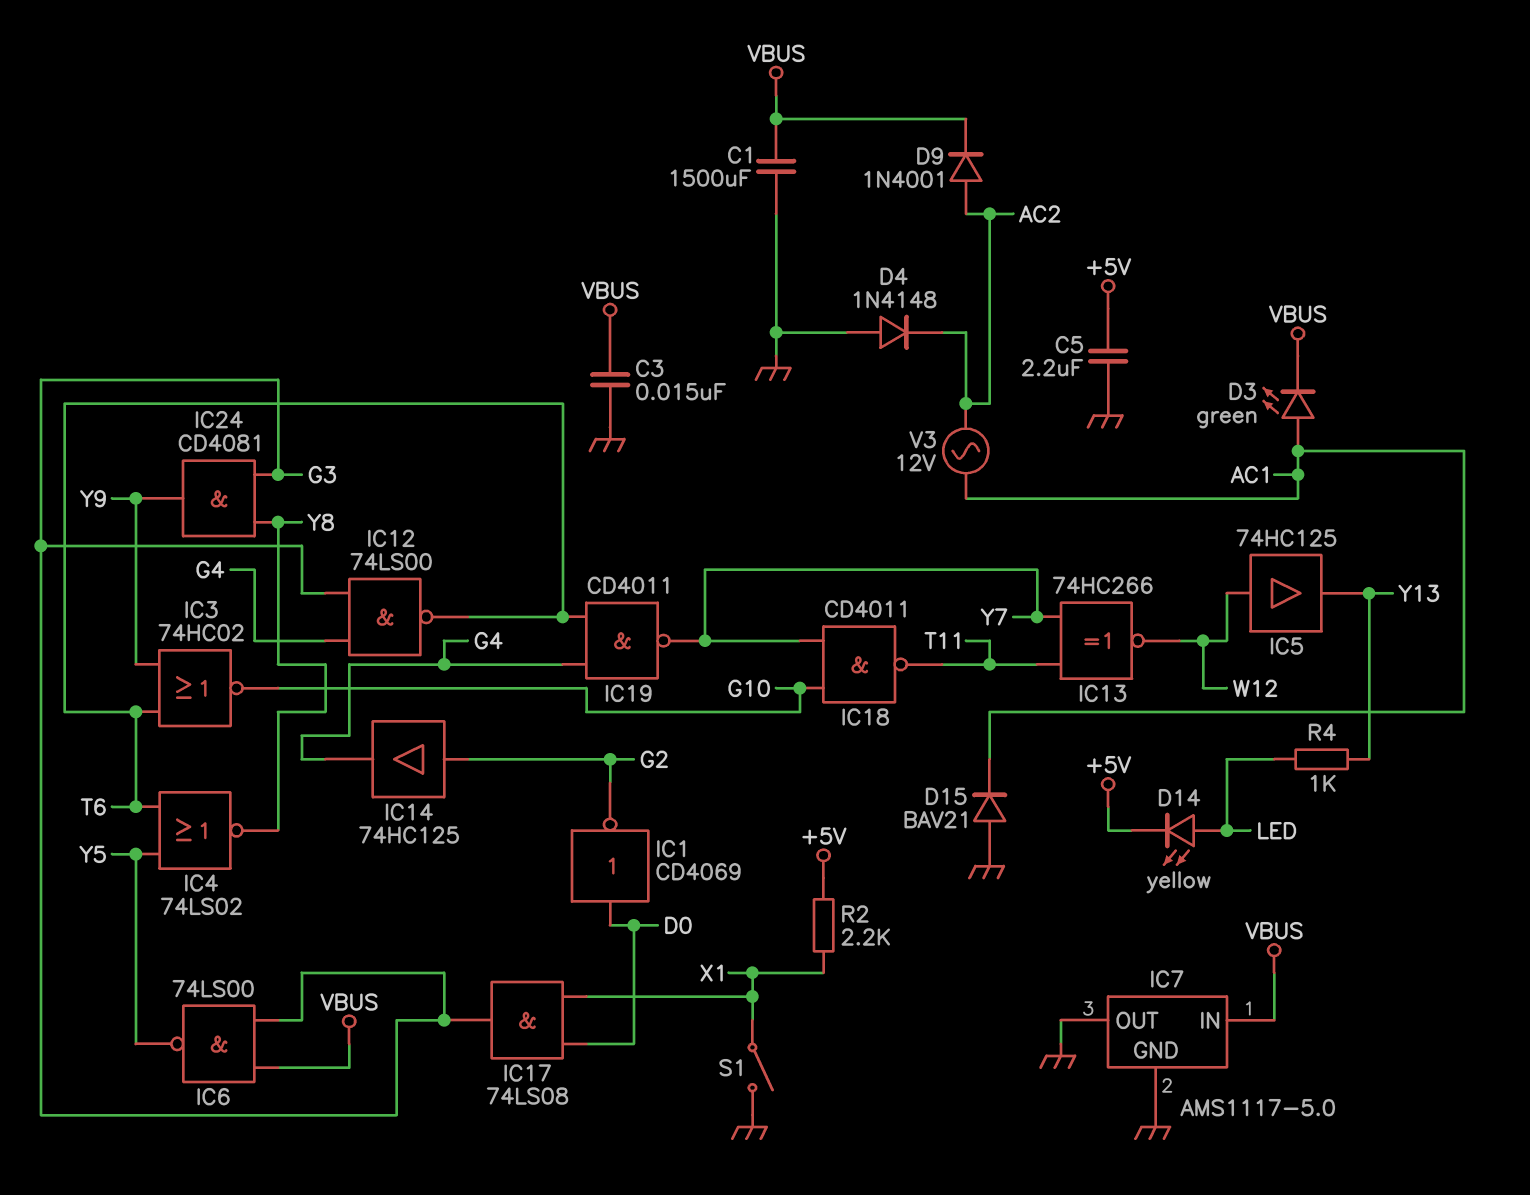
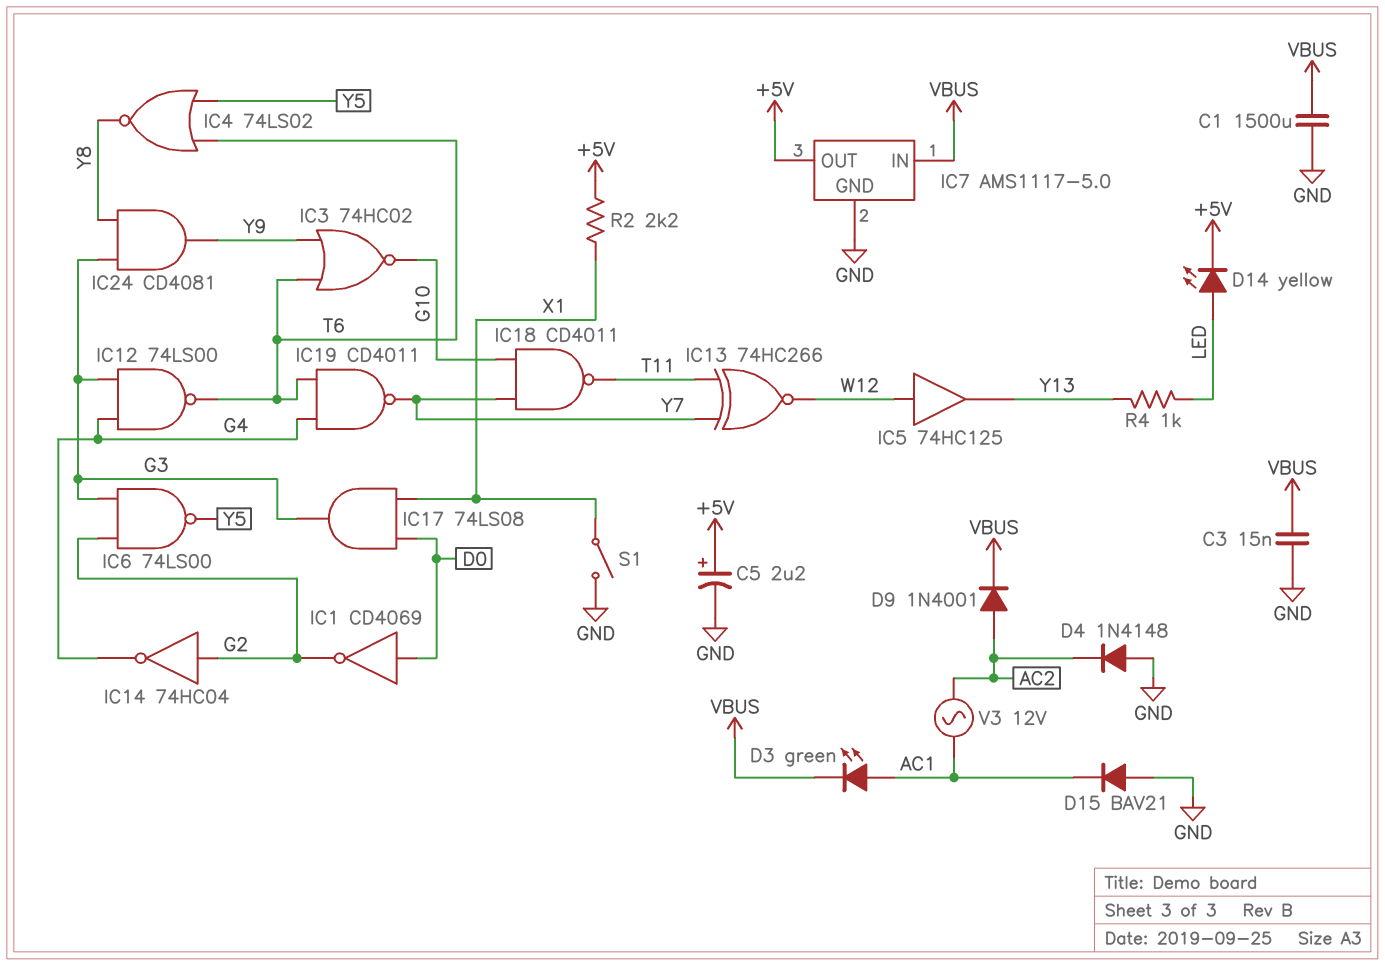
C5: 2.2uF (+5V, GND) -> 2.2uF (plus +5V, minus GND)
IC6: NAND 74LS00 (in G3, in VBUS, out Y5) -> NAND 74LS00 (in G2, in G3, out Y5)
IC7 pin OUT: GND -> +5V
IC14: buffer 74HC125 (in G2, out G4) -> NOT 74HC04 (in G2, out G4)

